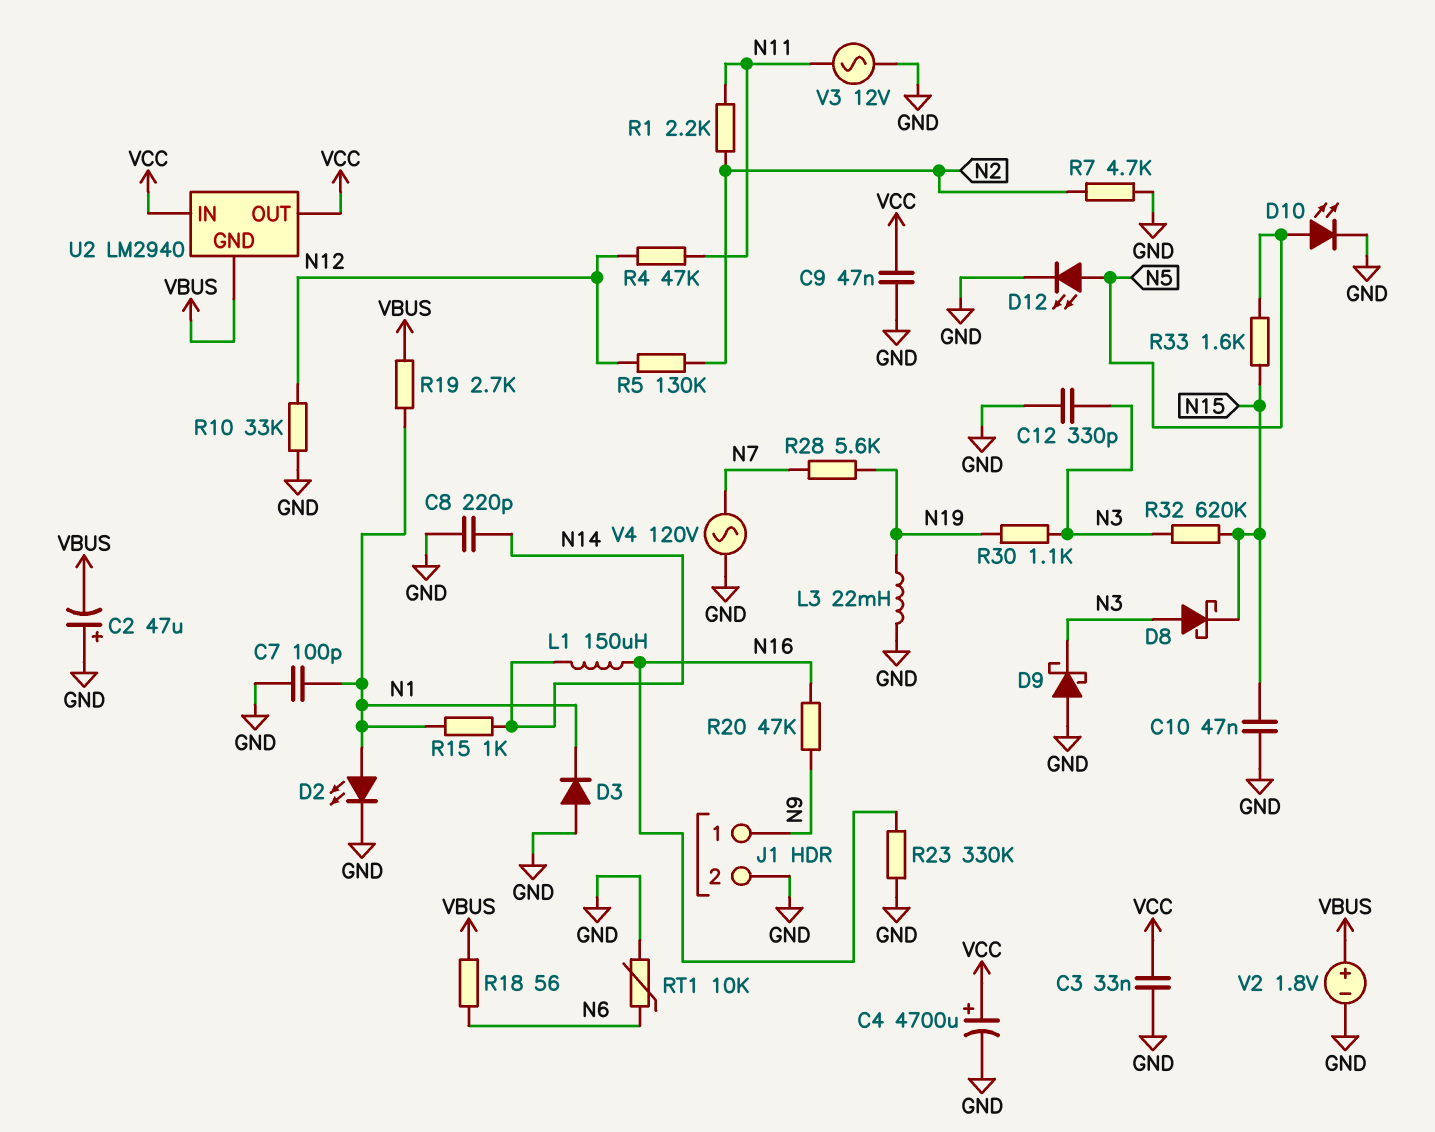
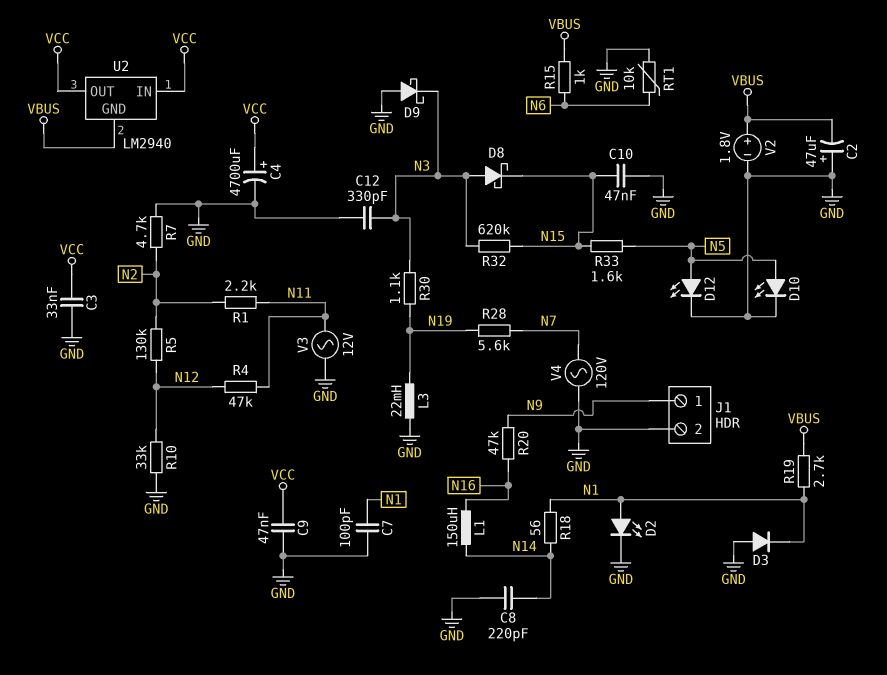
R15: 1k (N1, N14) -> 1k (N6, VBUS)
R18: 56 (N6, VBUS) -> 56 (N1, N14)
R23: 330k (GND, N16) -> none

